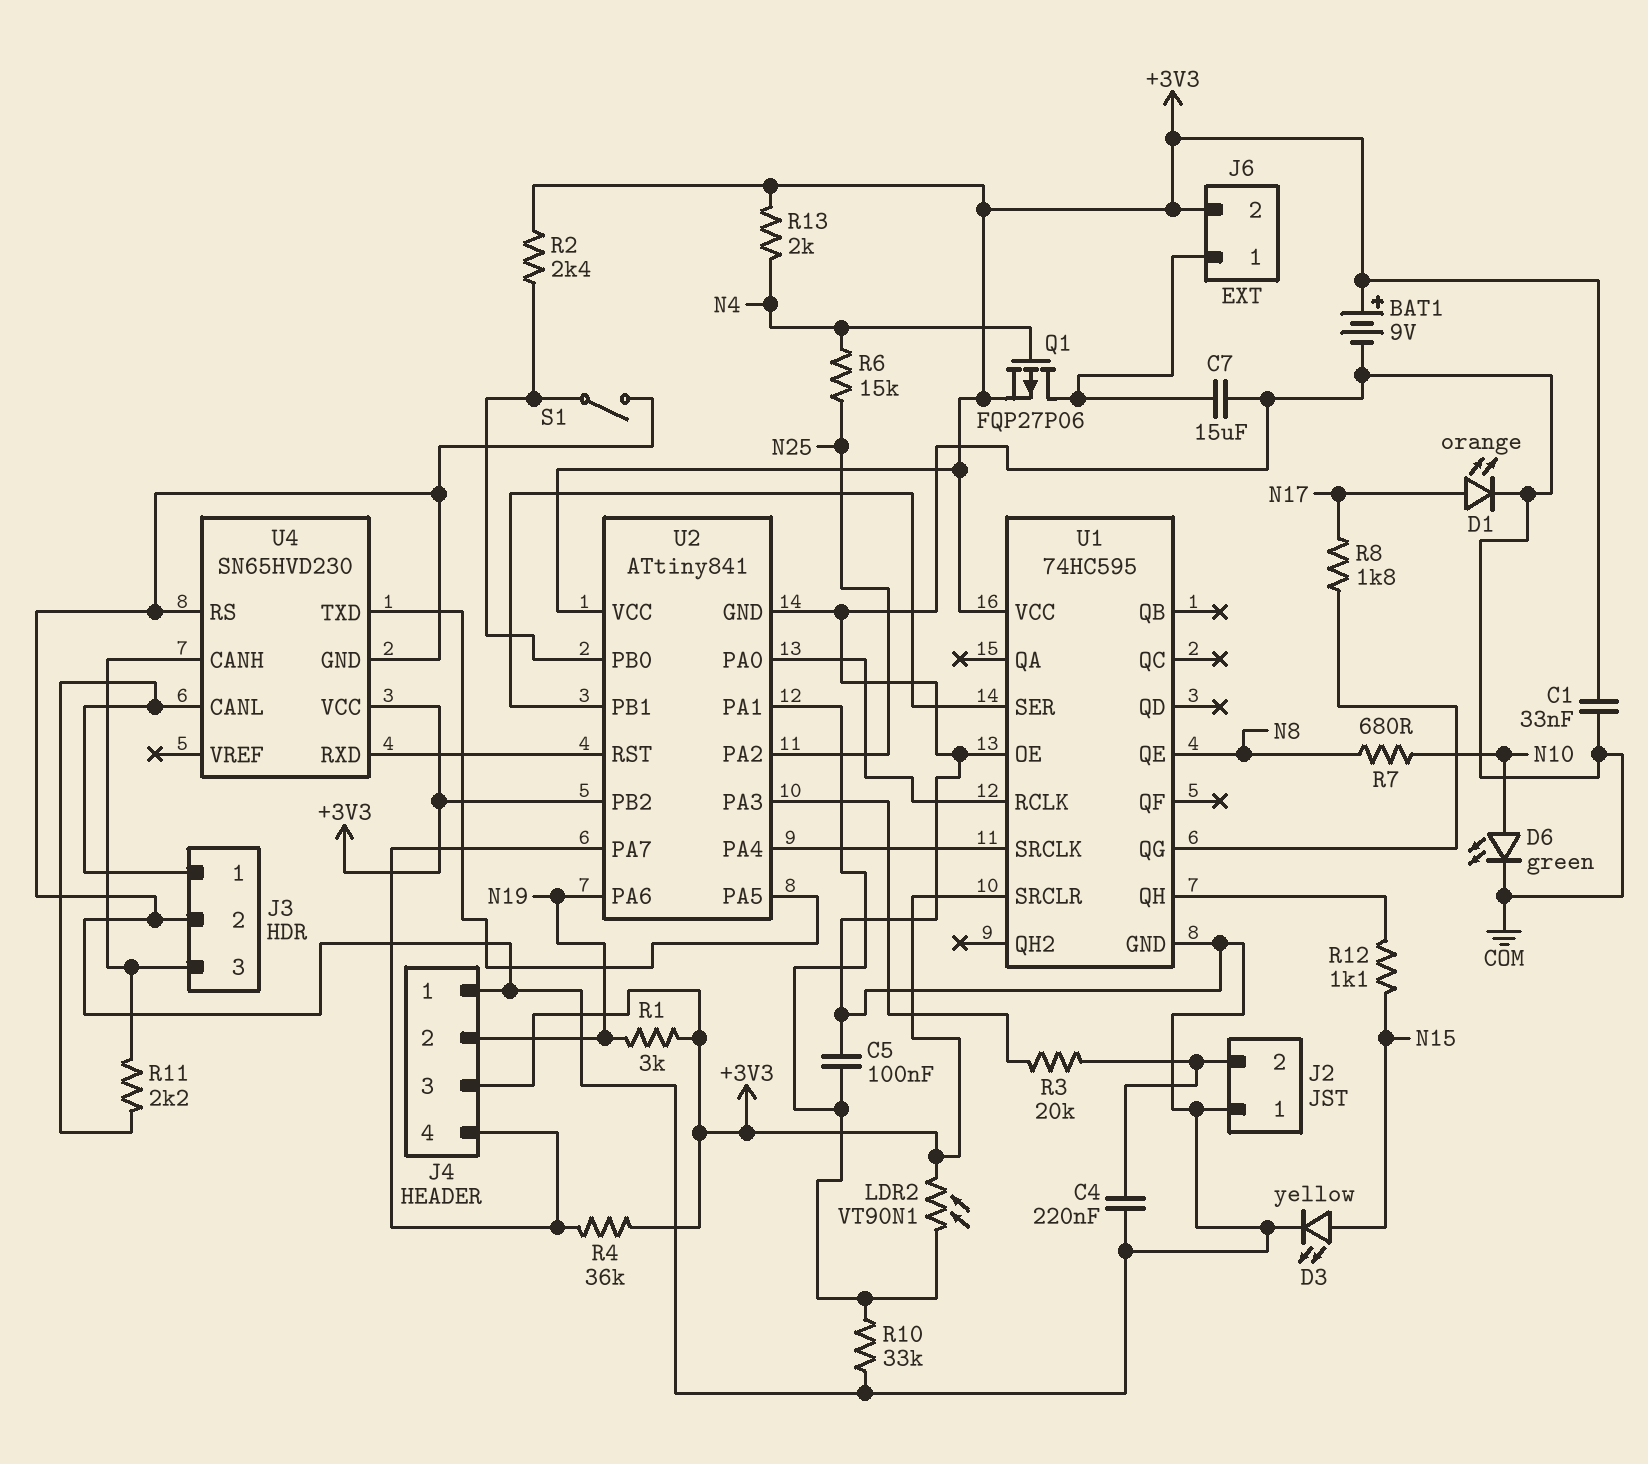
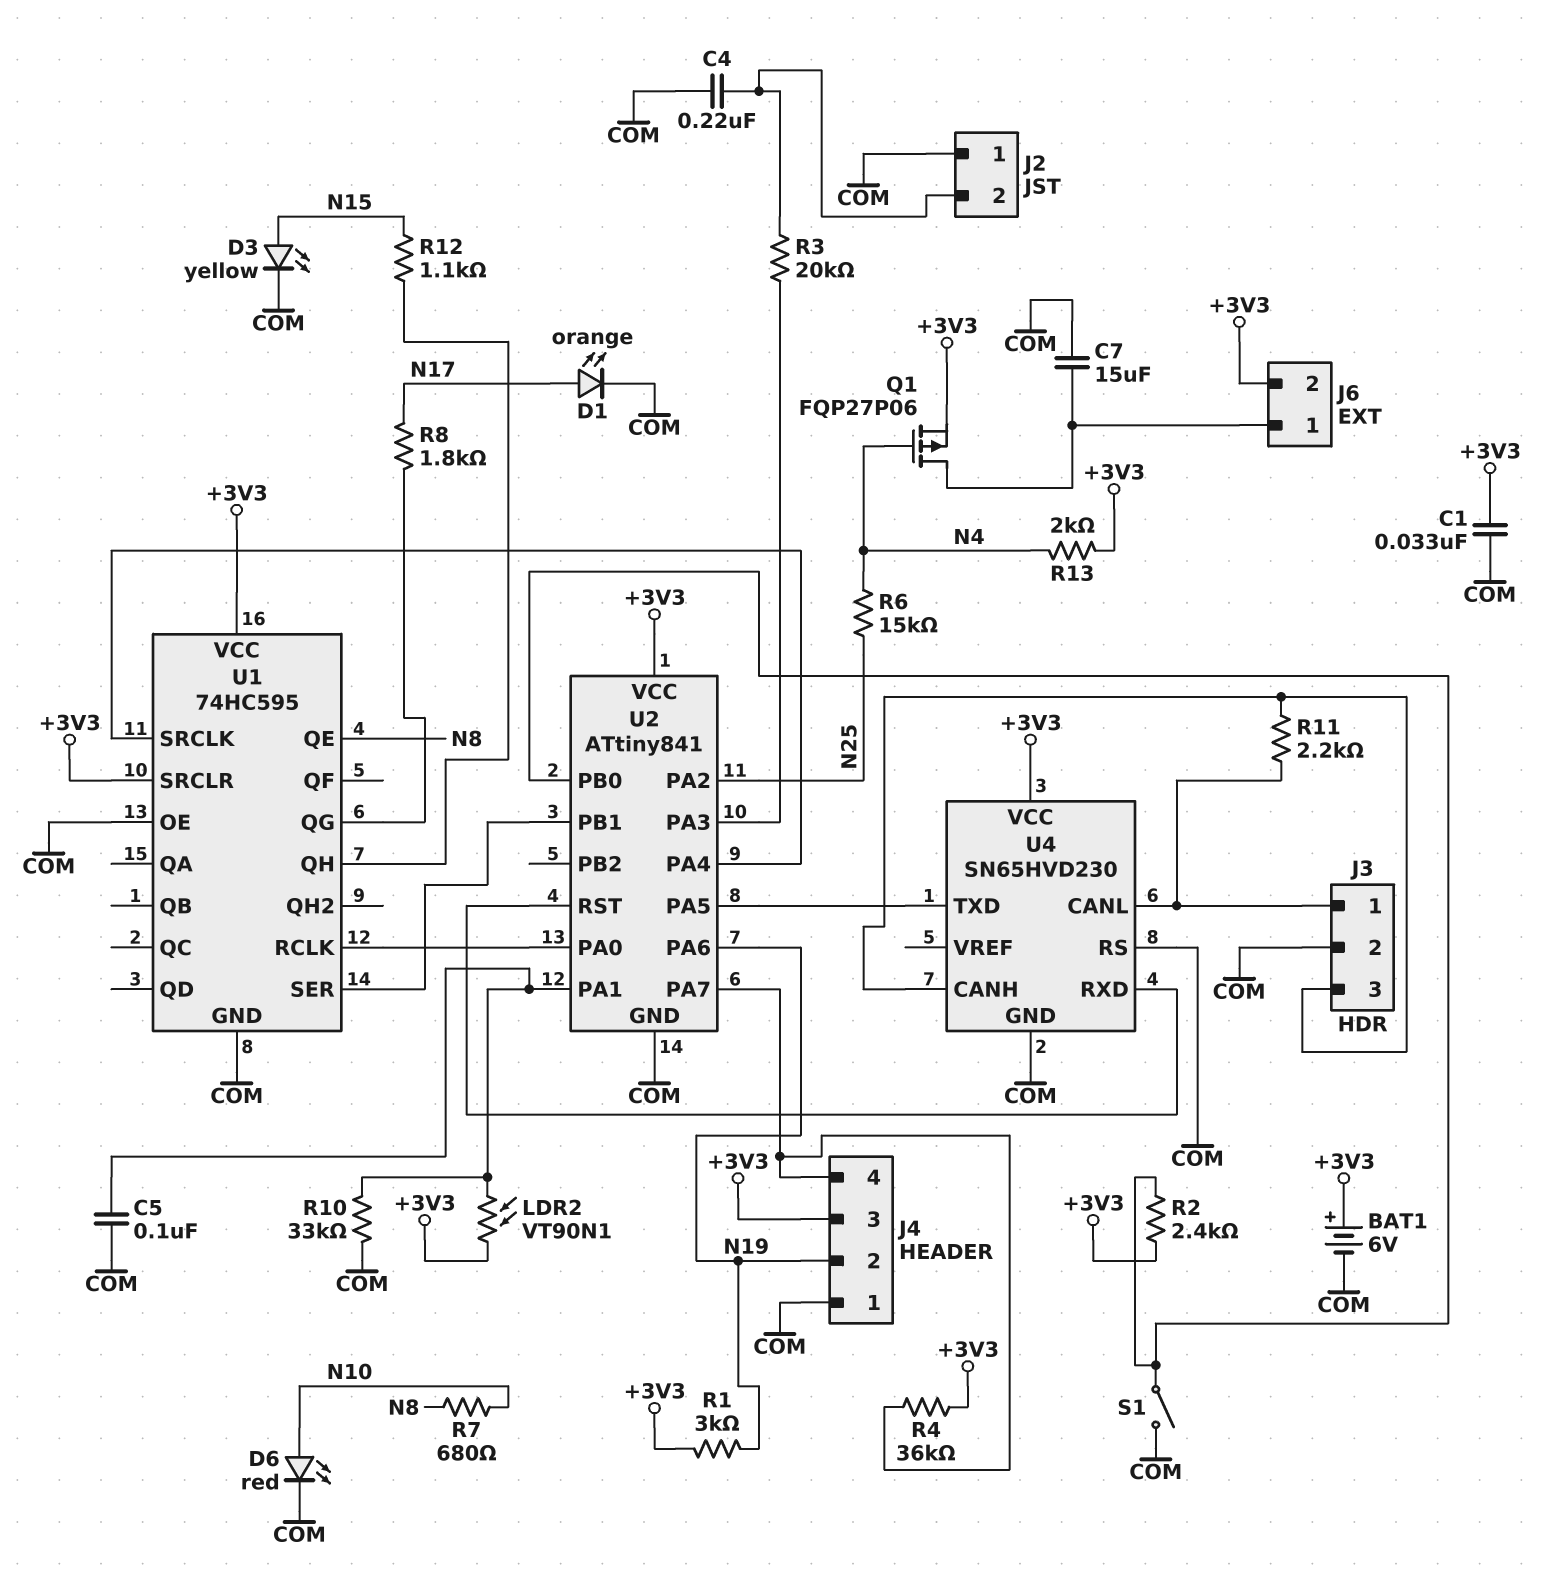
BAT1: 9V (plus +3V3, minus COM) -> 6V (plus +3V3, minus COM)
D6: LED green (A N10, K COM) -> LED red (A N10, K COM)
U2 pin PB2: +3V3 -> none

